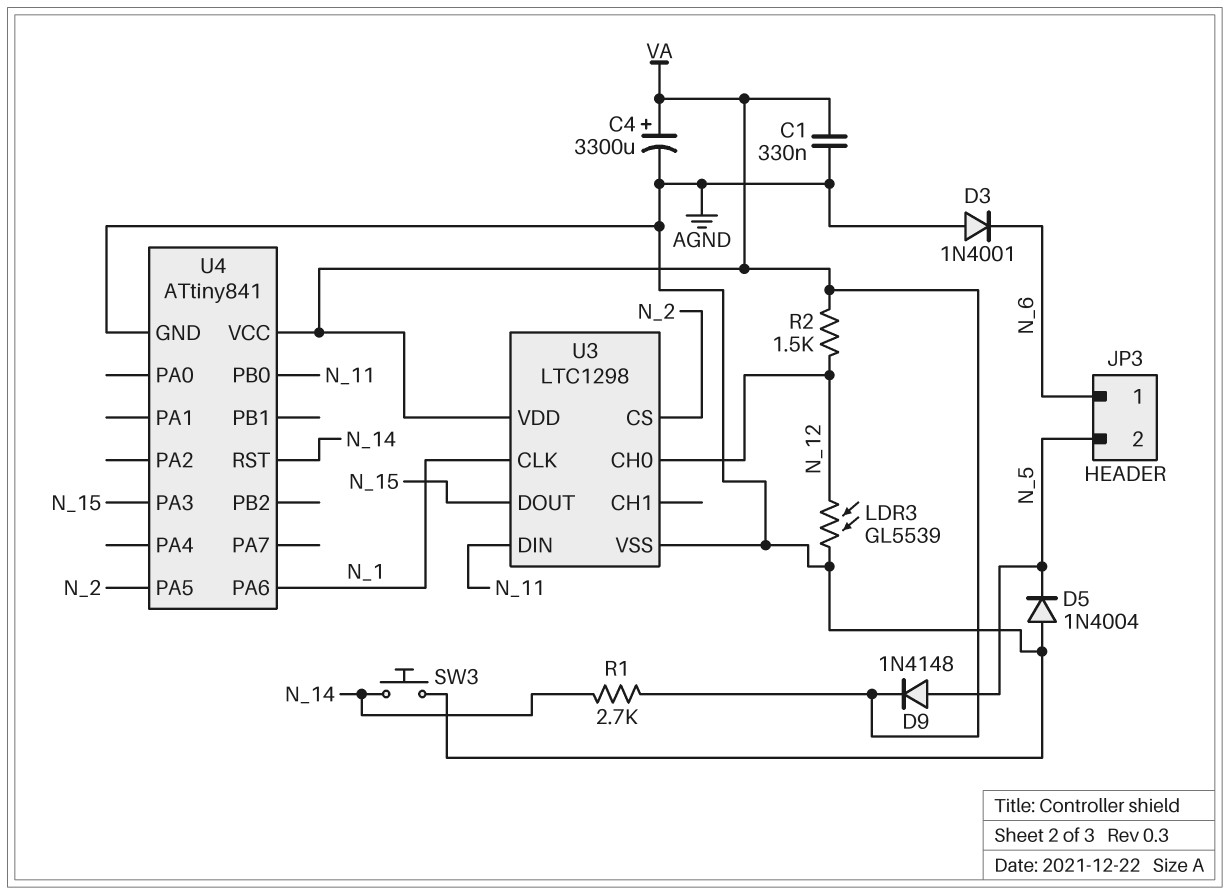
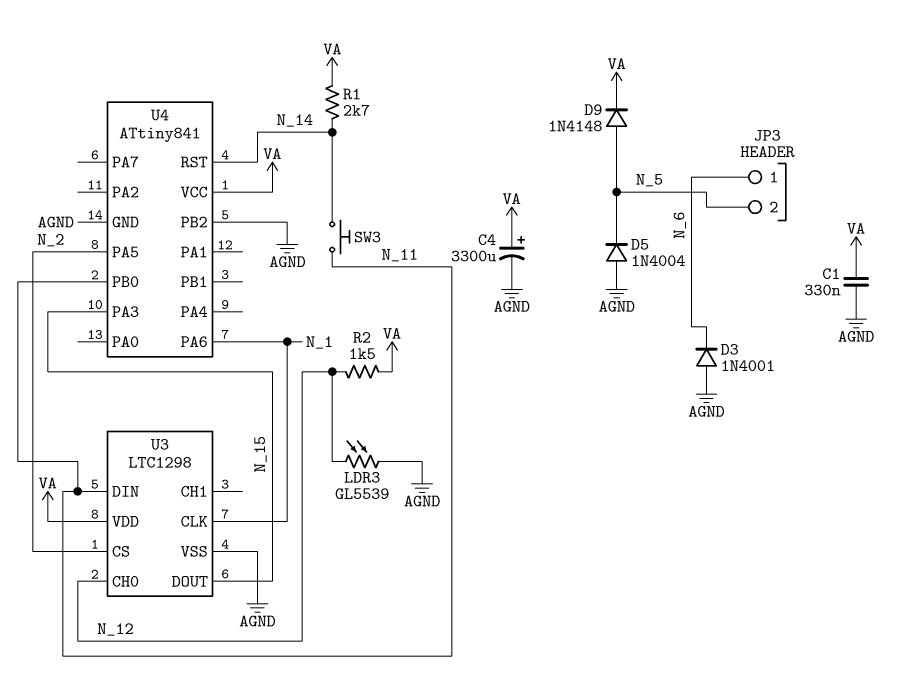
SW3: button (AGND, N_14) -> button (N_11, N_14)
U4 pin PB2: none -> AGND

